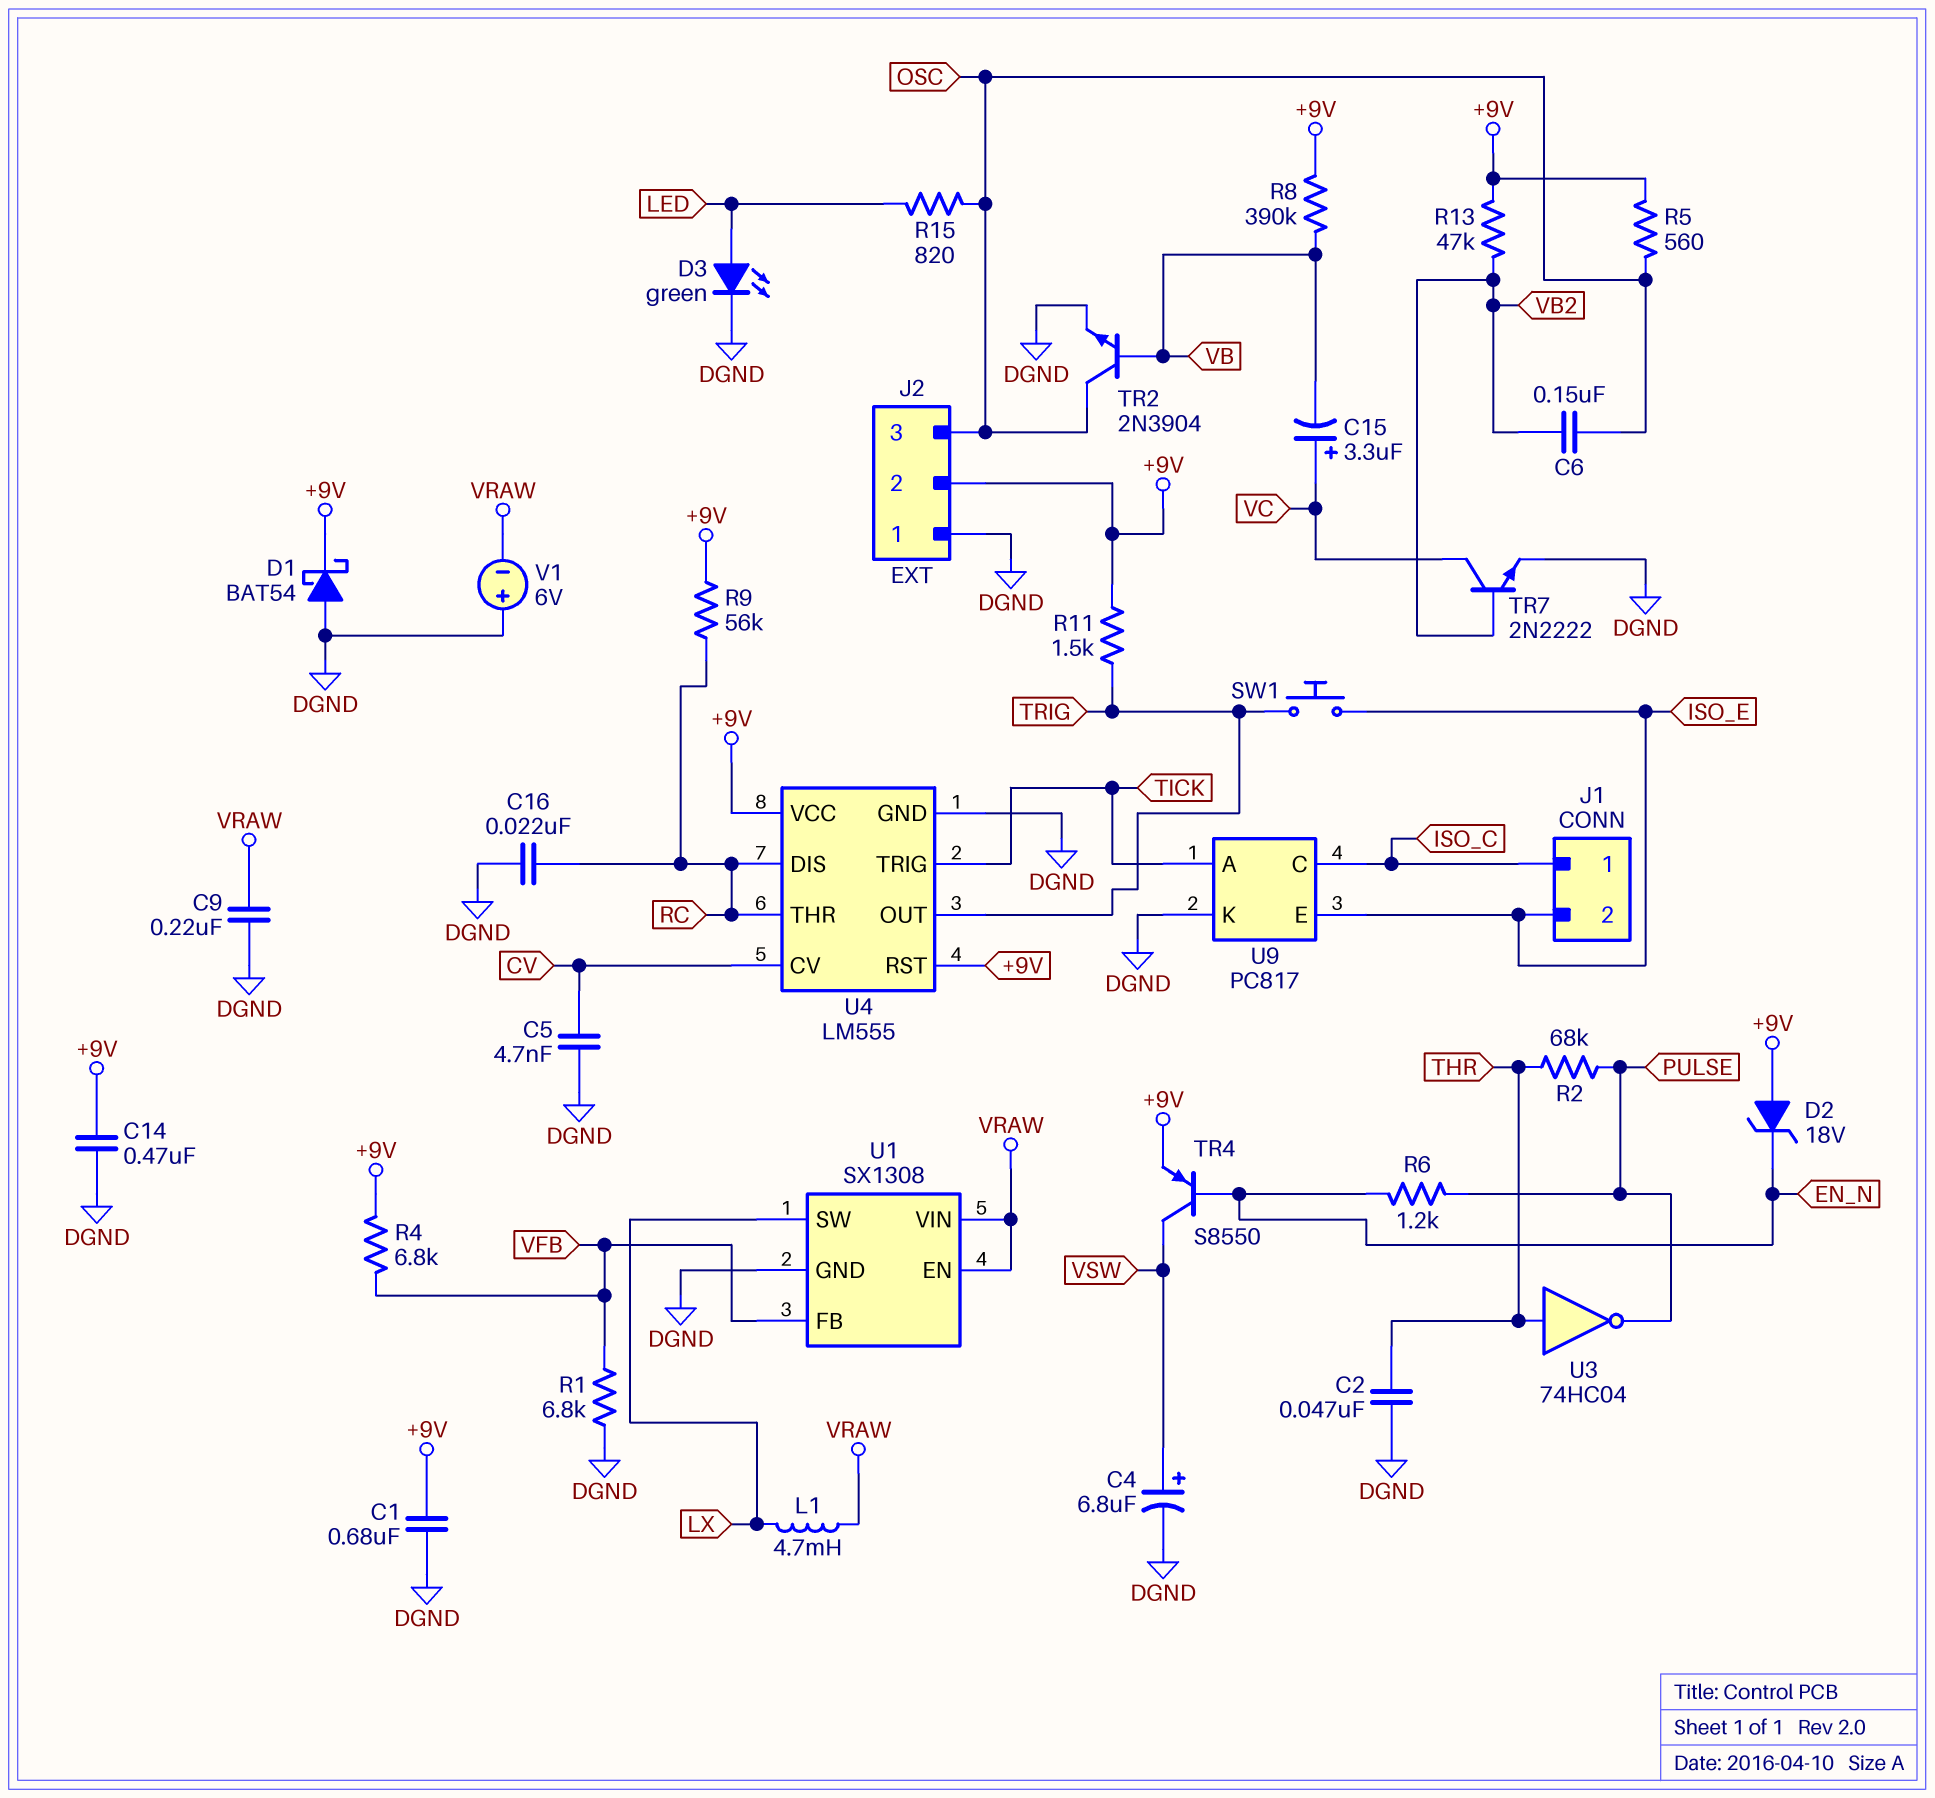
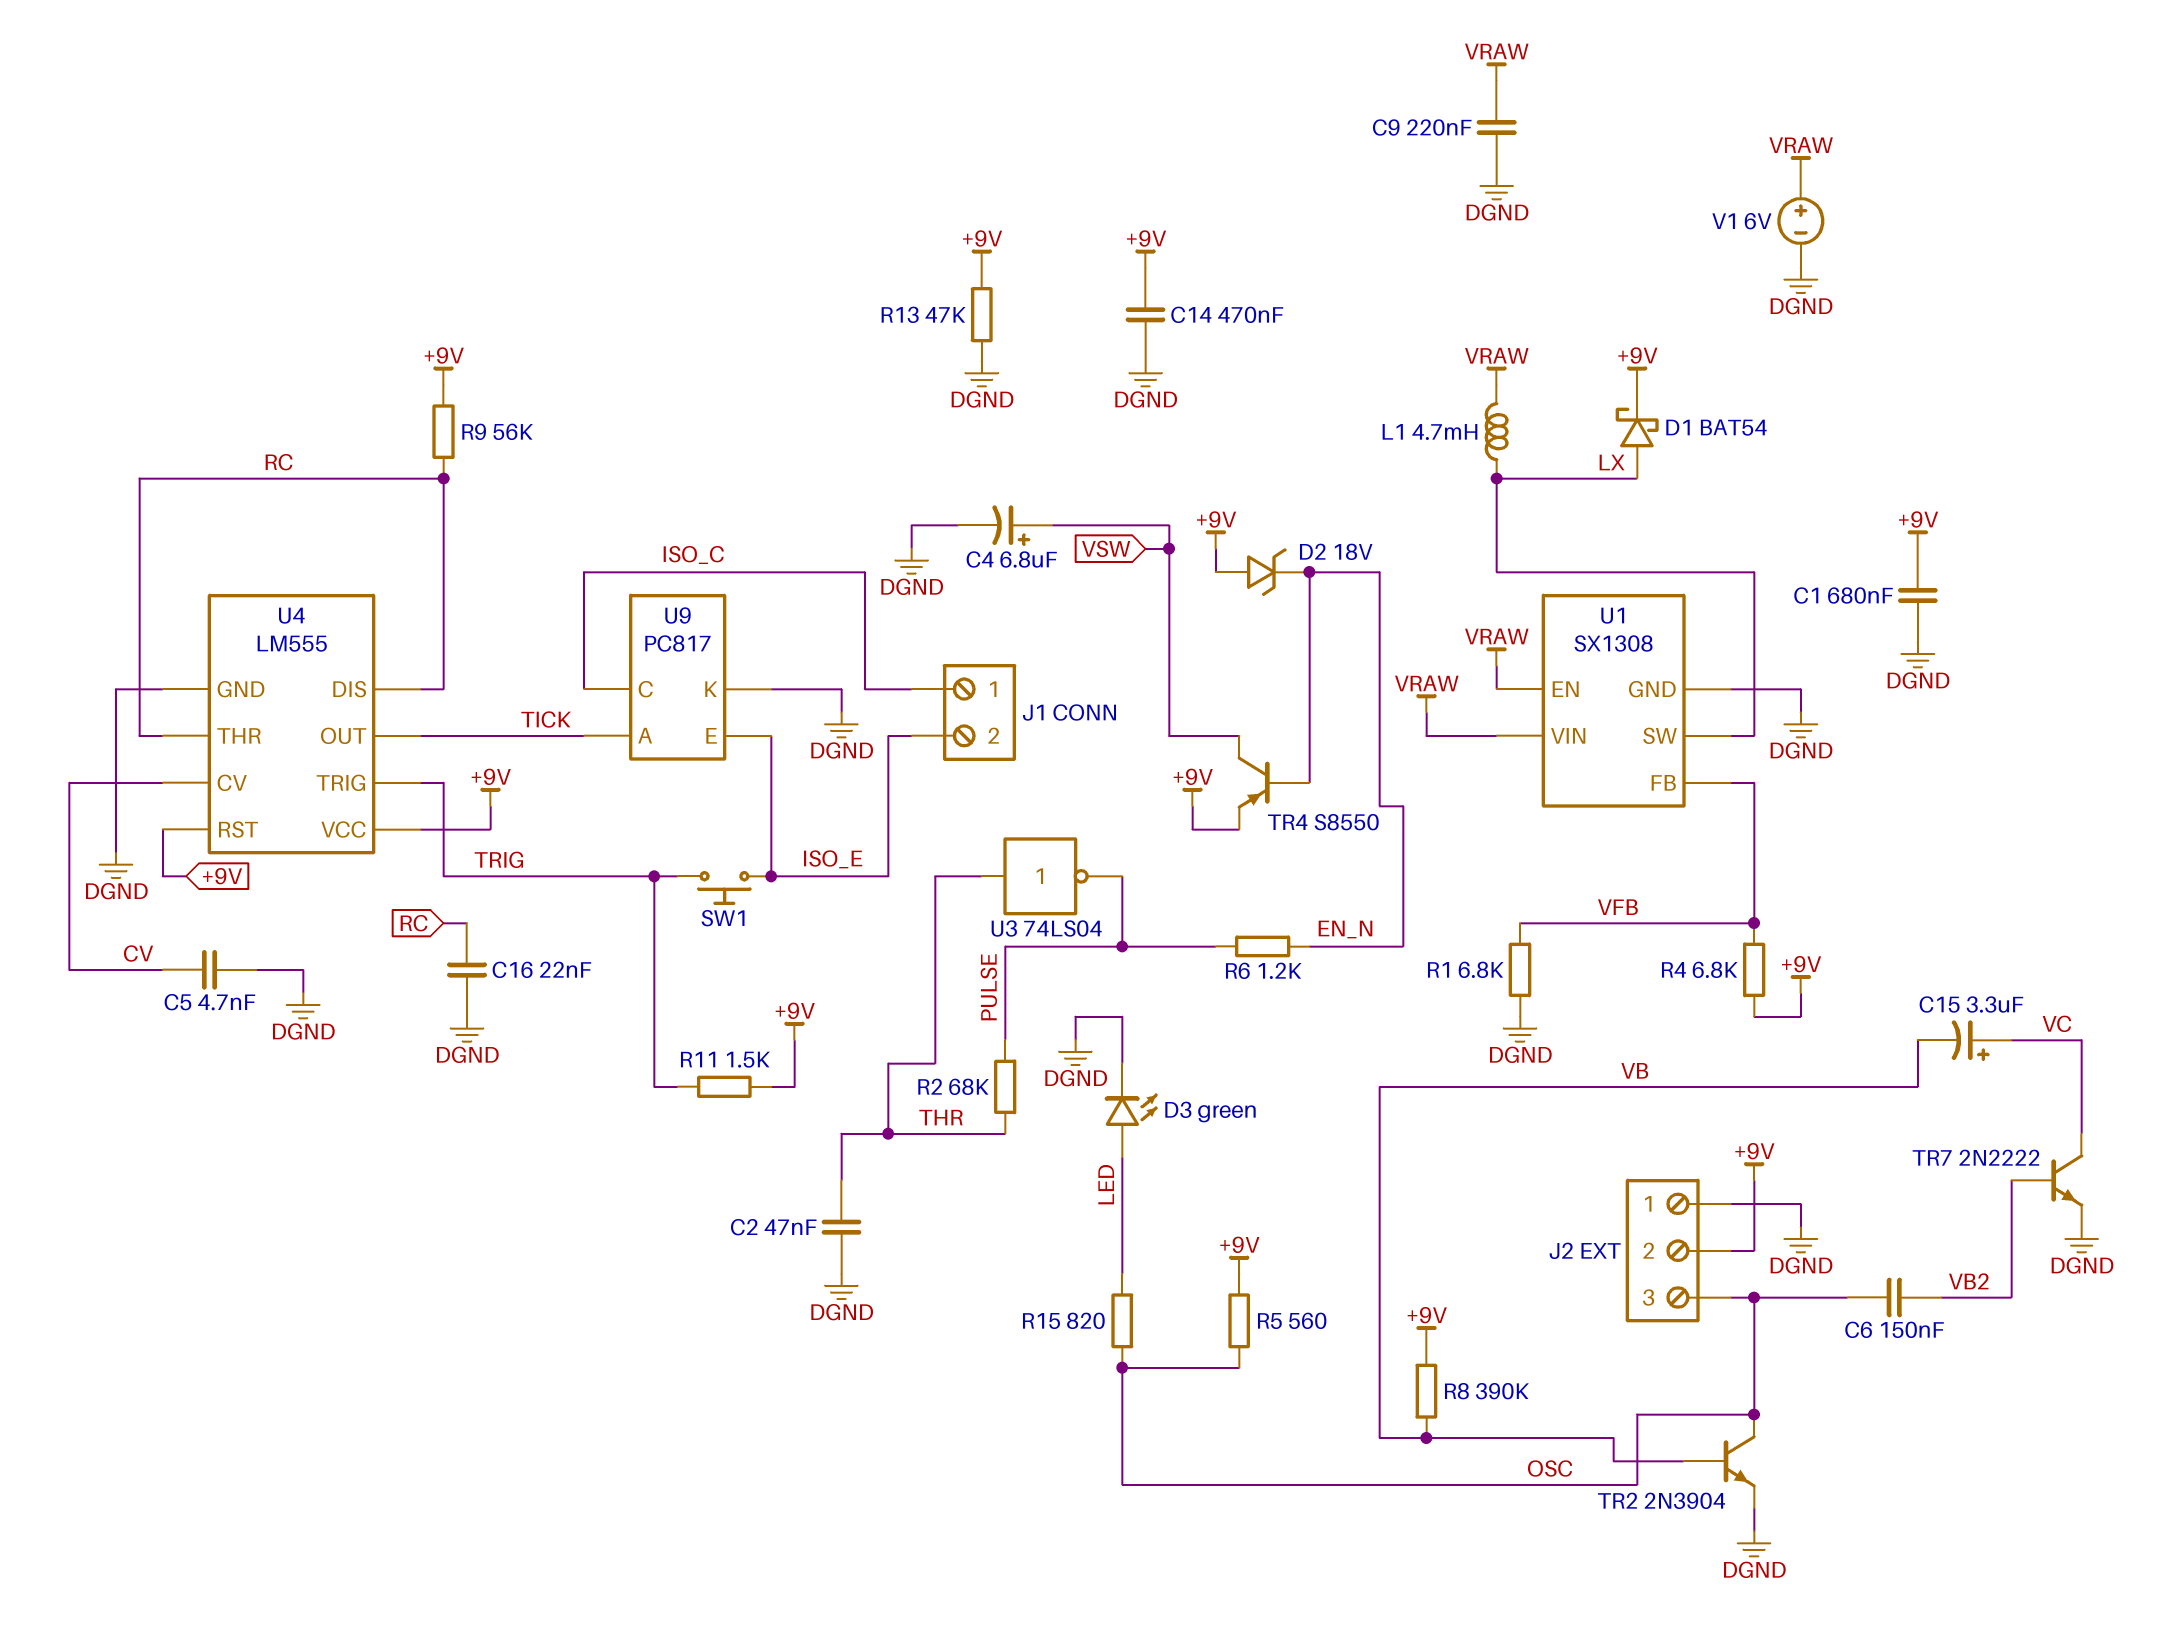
D1: schottky BAT54 (A DGND, K +9V) -> schottky BAT54 (A LX, K +9V)
R13: 47k (+9V, VB2) -> 47k (+9V, DGND)
U3: NOT 74HC04 (in THR, out PULSE) -> NOT 74LS04 (in THR, out PULSE)
U4 pin OUT: TRIG -> TICK
U4 pin TRIG: TICK -> TRIG
V1: 6V (plus DGND, minus VRAW) -> 6V (plus VRAW, minus DGND)

